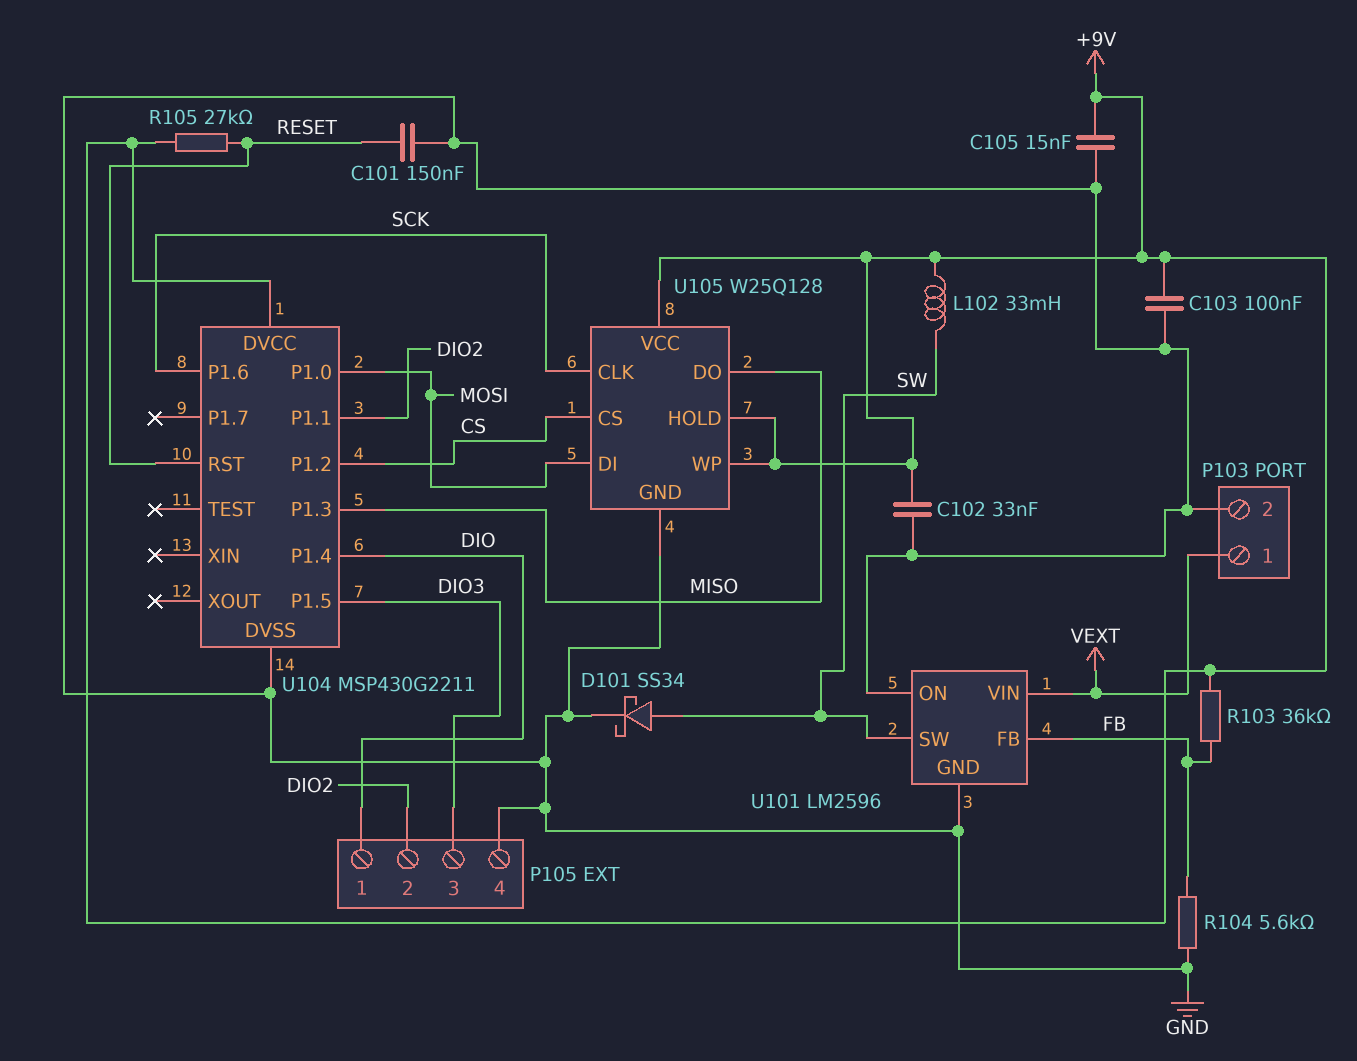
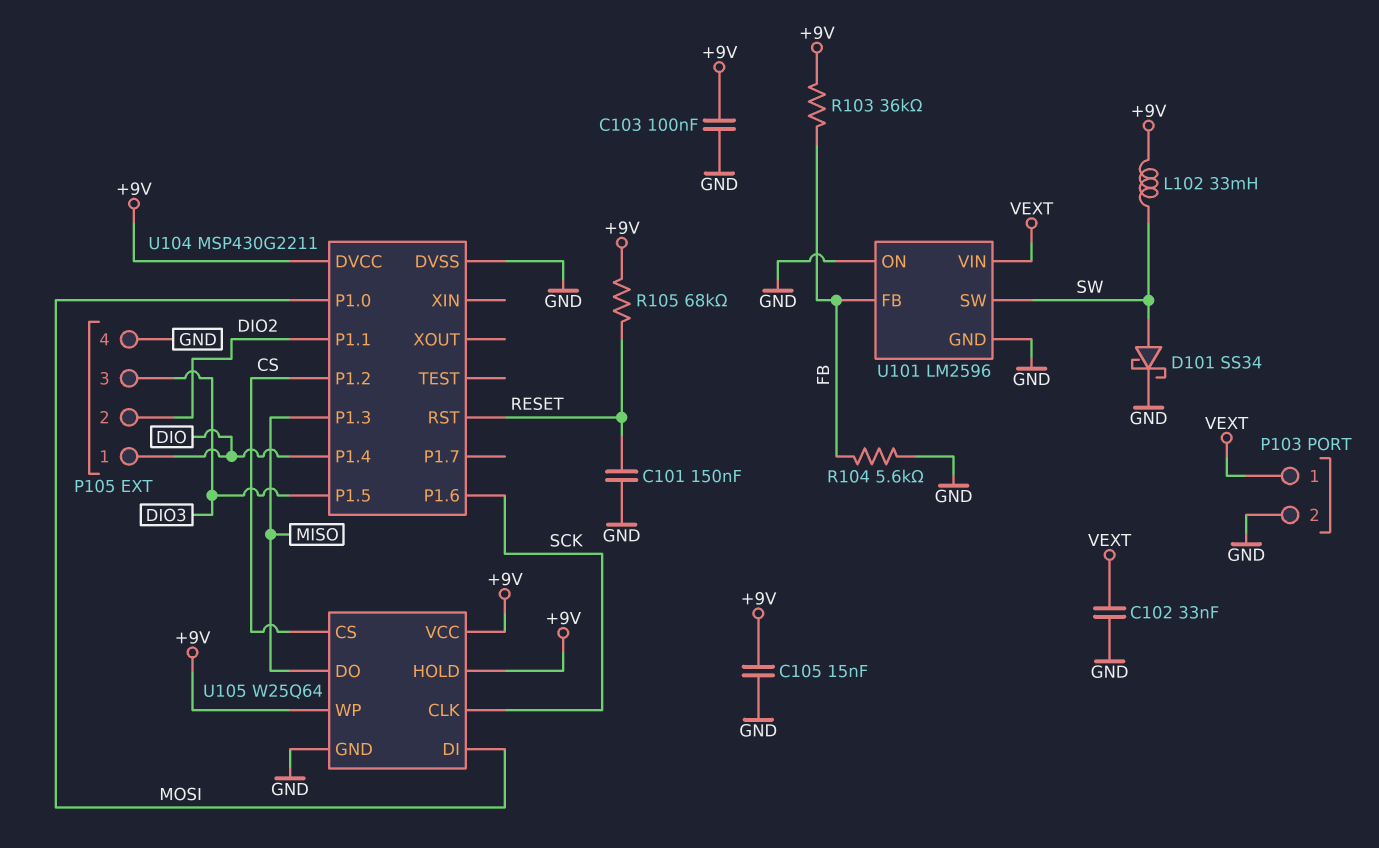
C102: 33nF (+9V, GND) -> 33nF (GND, VEXT)
R105: 27k (+9V, RESET) -> 68k (+9V, RESET)
U105: W25Q128 -> W25Q64

